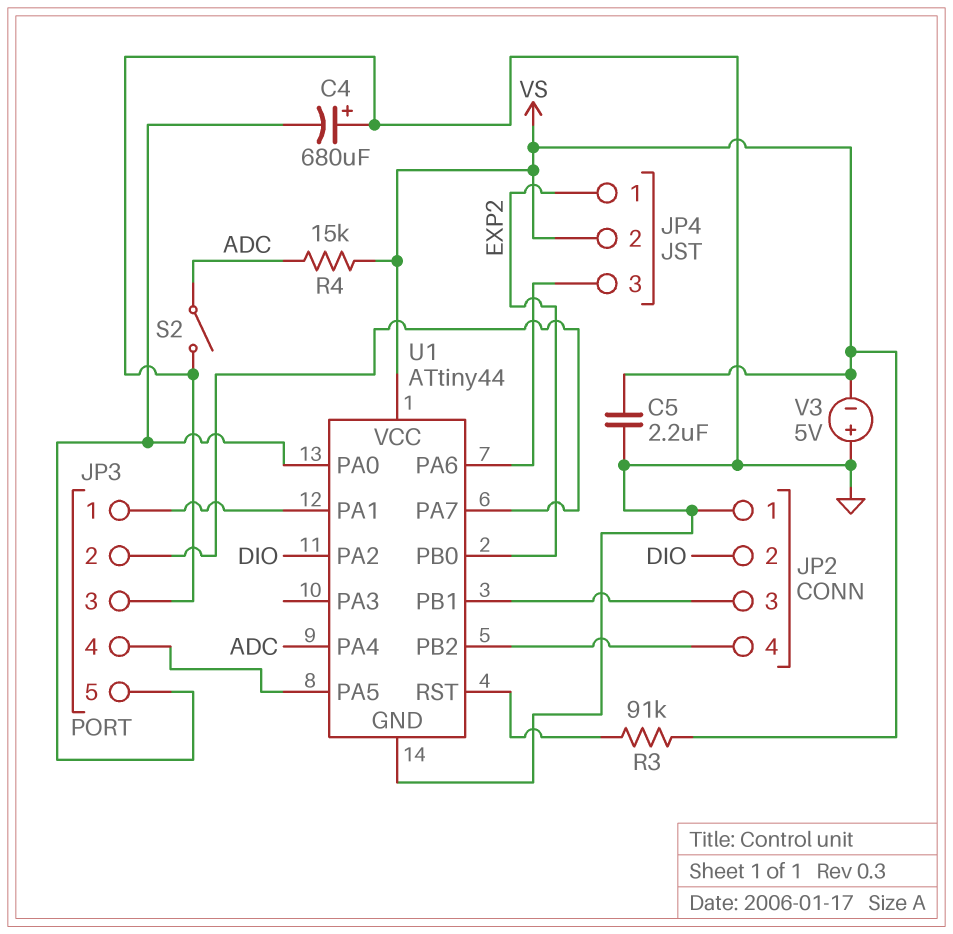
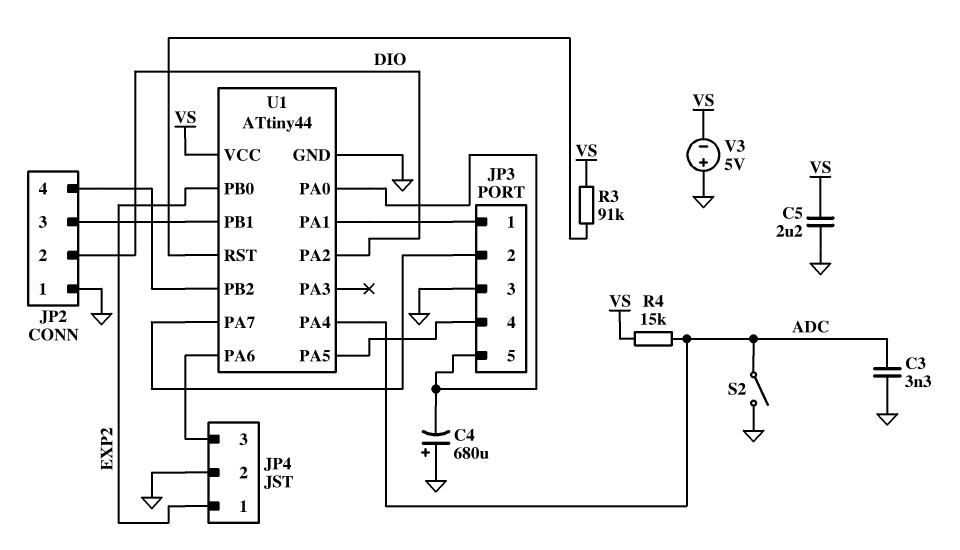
C3: none -> 3.3nF (ADC, GND)
JP4 pin 2: VS -> GND

